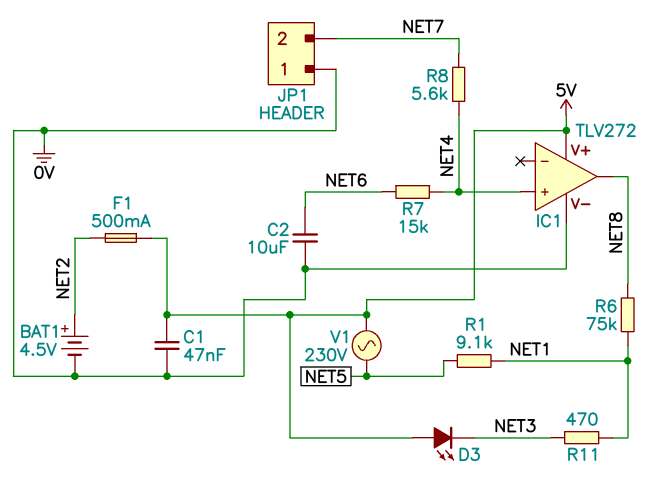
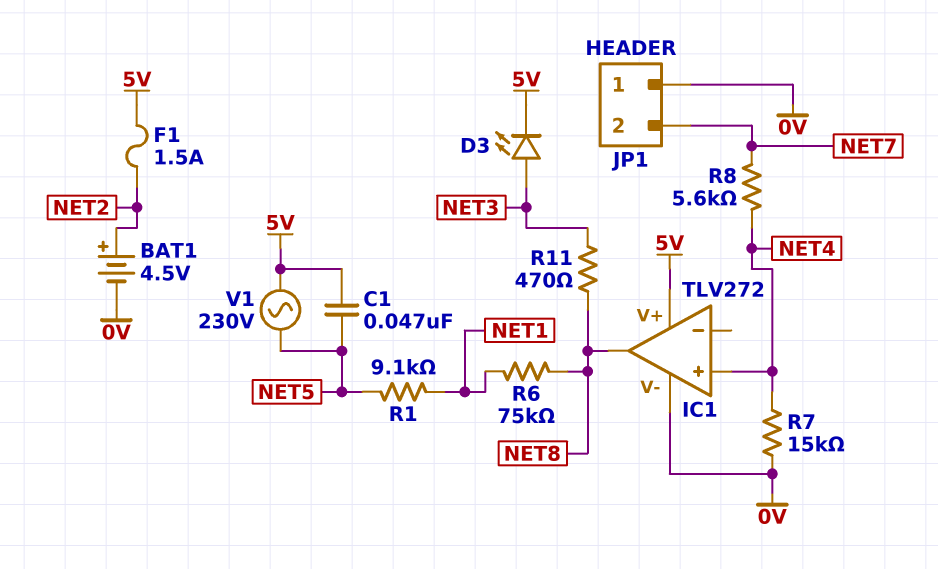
C1: 47nF (0V, 5V) -> 47nF (5V, NET5)
C2: 10uF (0V, NET6) -> none
D3: LED (A 5V, K NET3) -> LED (A NET3, K 5V)
F1: 500mA (5V, NET2) -> 1.5A (5V, NET2)
R7: 15k (NET4, NET6) -> 15k (0V, NET4)
R11: 470 (NET1, NET3) -> 470 (NET3, NET8)

